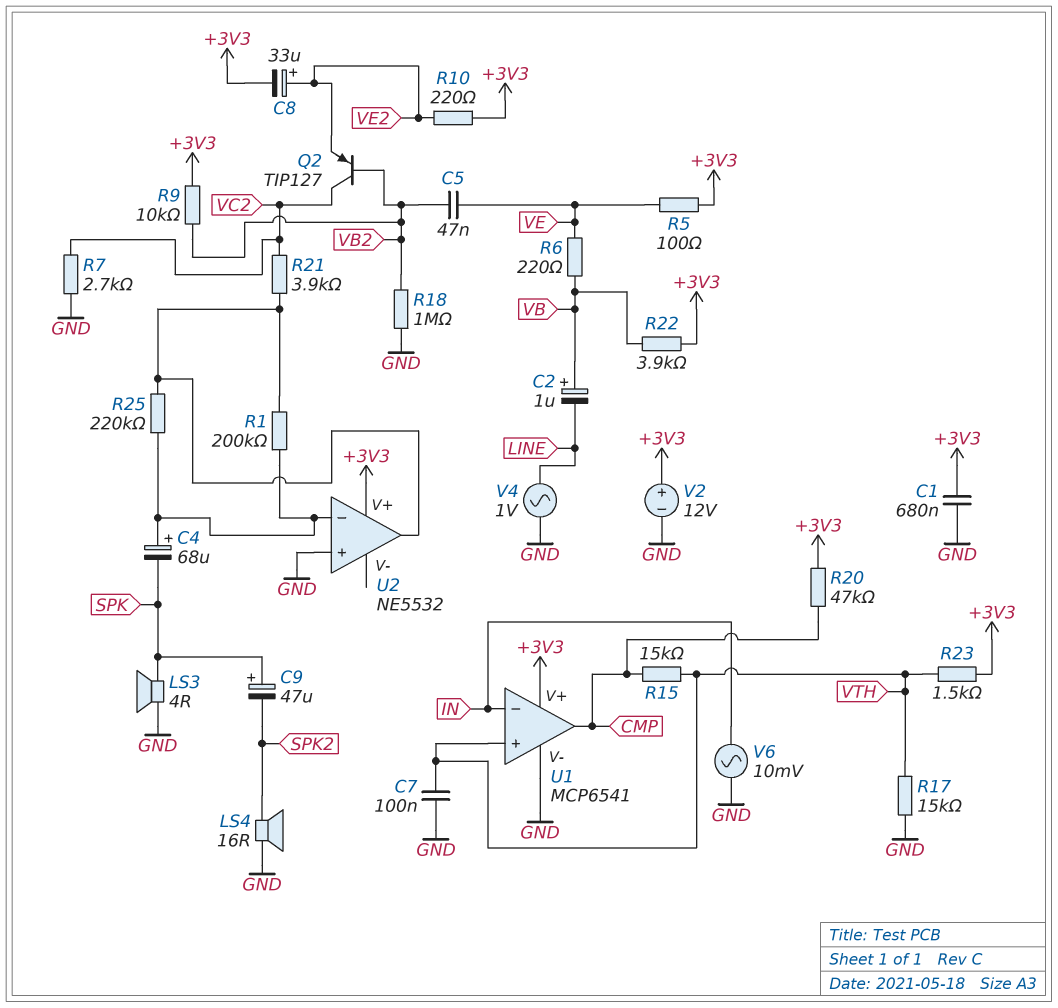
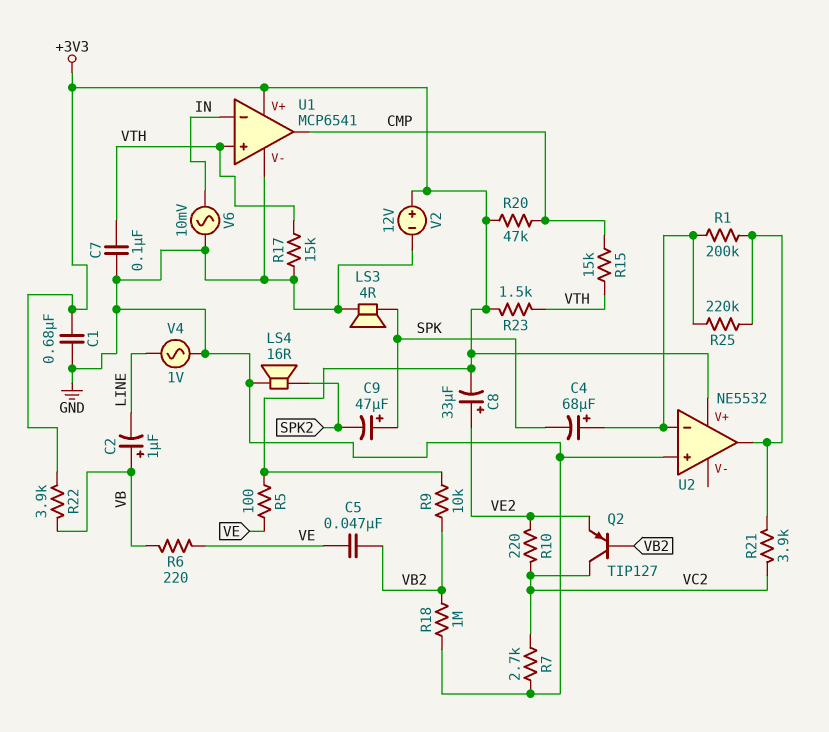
R10: 220 (+3V3, VE2) -> 220 (VC2, VE2)

